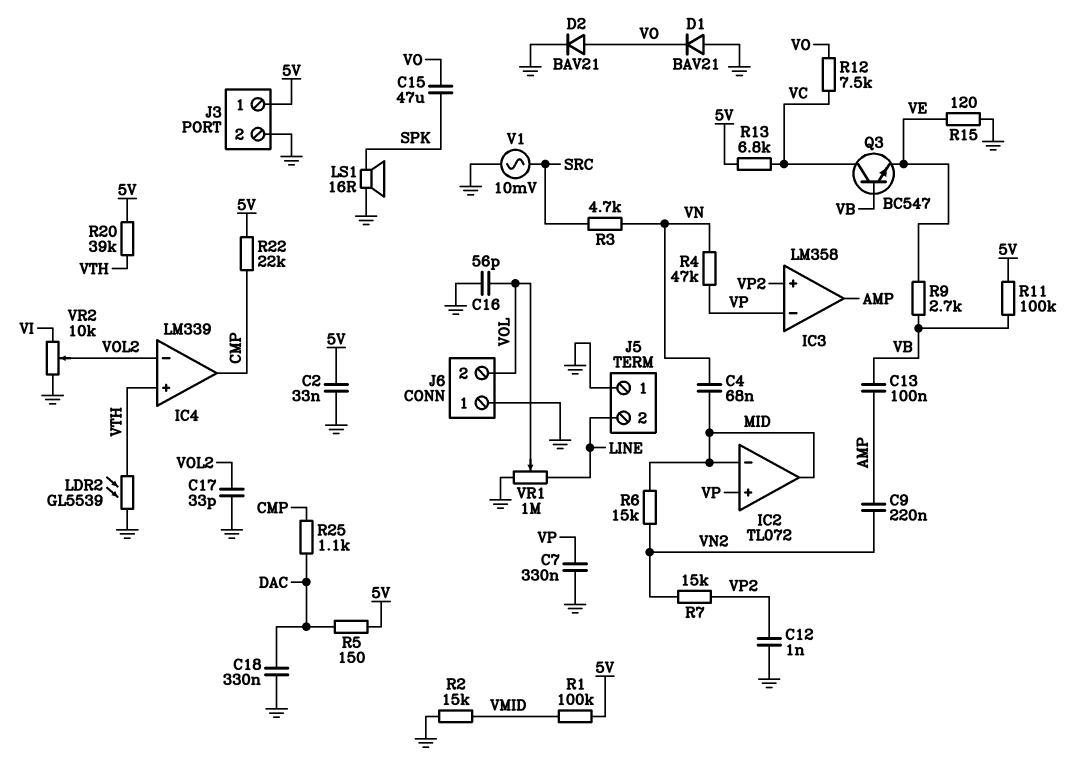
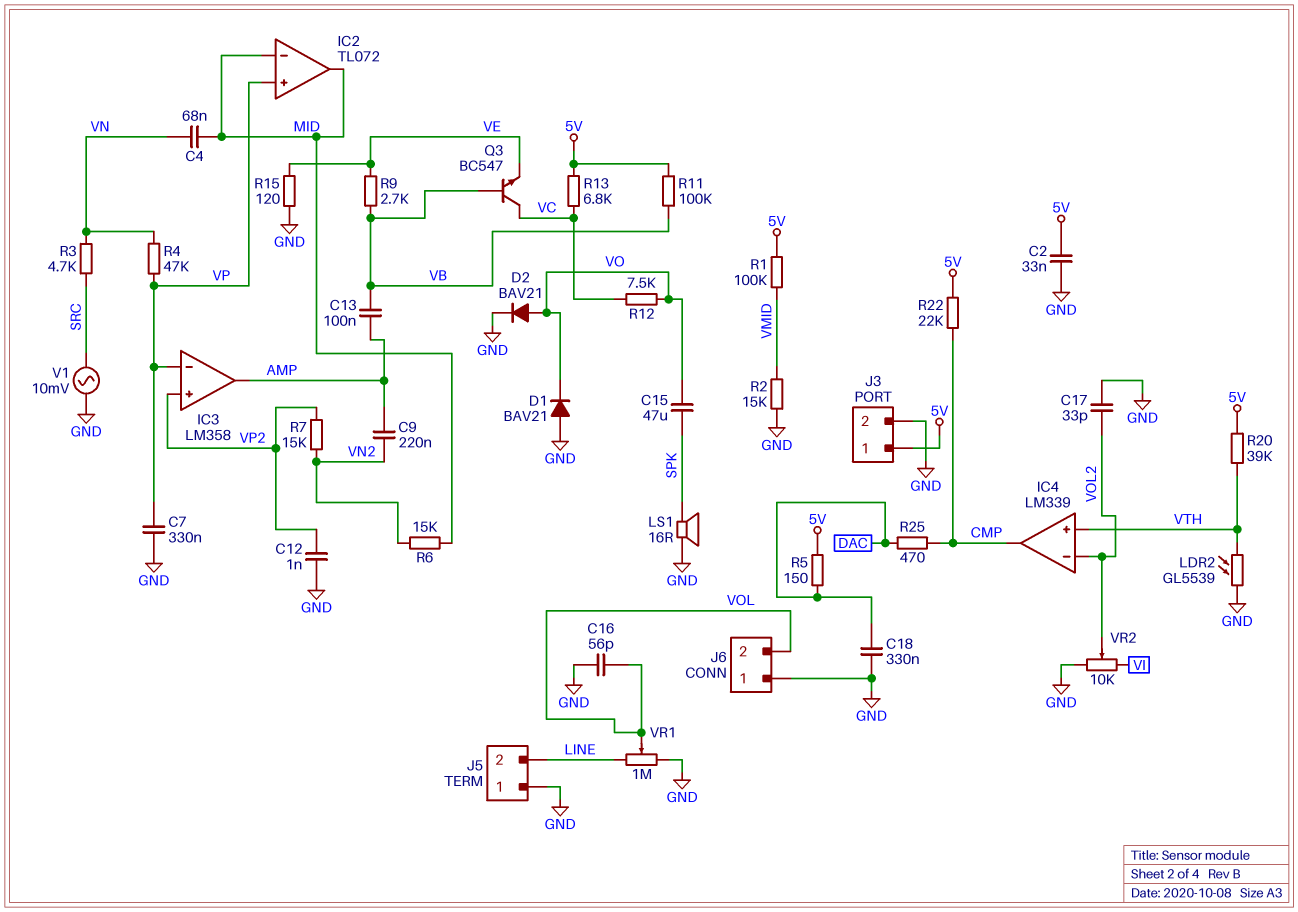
R25: 1.1k (CMP, DAC) -> 470 (CMP, DAC)

